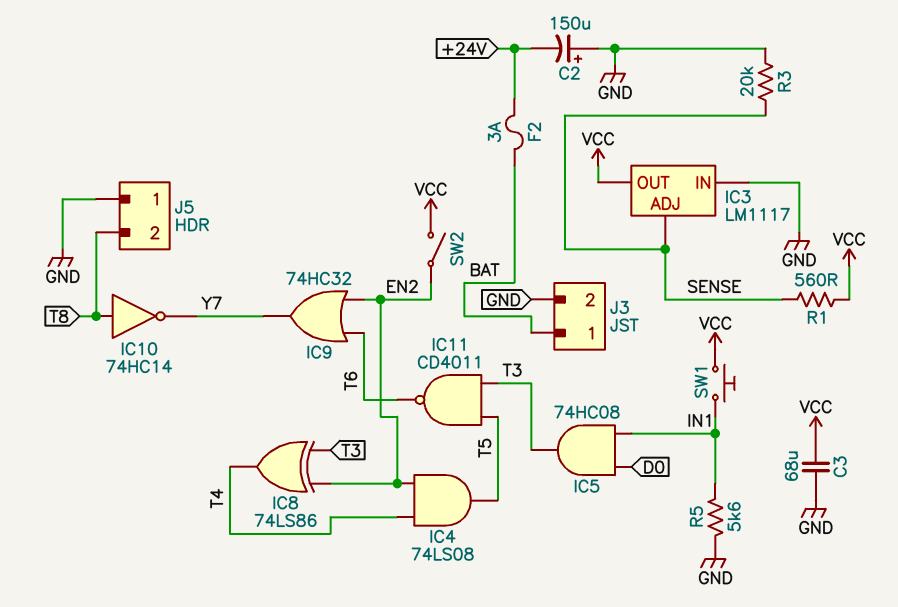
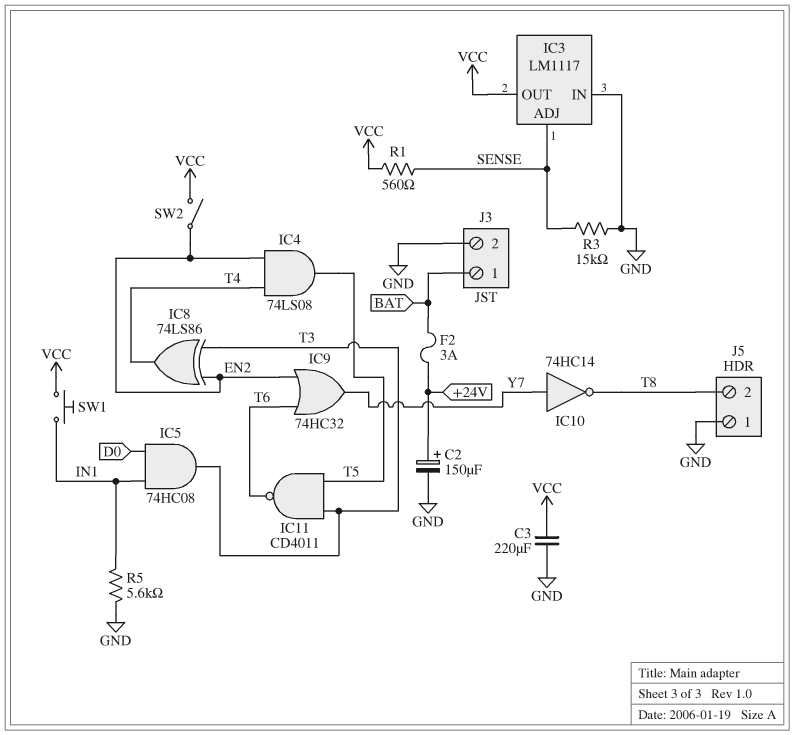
C2: 150uF (plus GND, minus +24V) -> 150uF (plus +24V, minus GND)
C3: 68uF (GND, VCC) -> 220uF (GND, VCC)
IC10: NOT 74HC14 (in T8, out Y7) -> NOT 74HC14 (in Y7, out T8)
R3: 20k (GND, SENSE) -> 15k (GND, SENSE)

